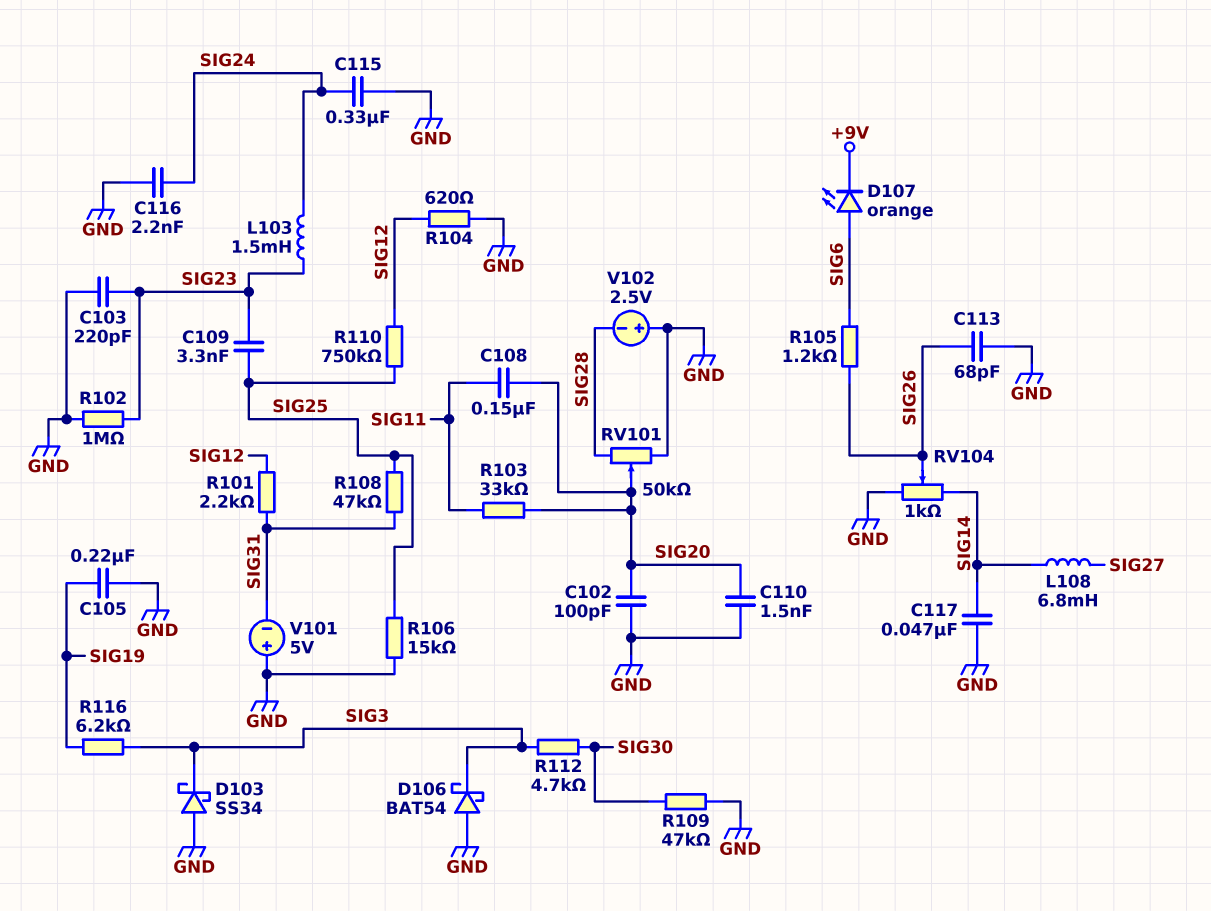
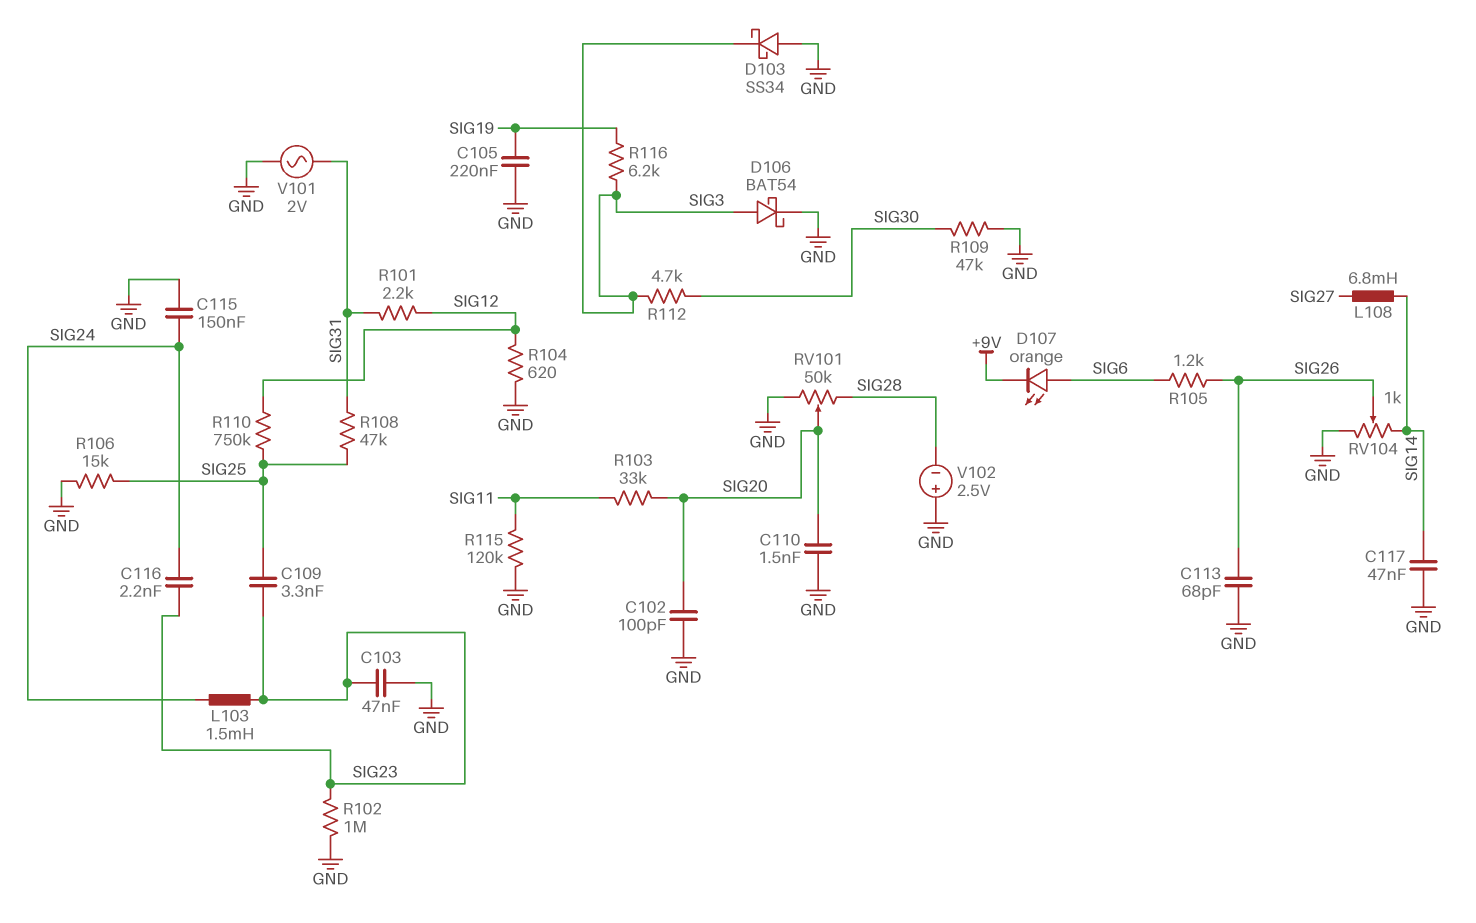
C103: 220pF (GND, SIG23) -> 47nF (GND, SIG23)
C108: 150nF (SIG11, SIG20) -> none
C115: 330nF (GND, SIG24) -> 150nF (GND, SIG24)
C116: 2.2nF (GND, SIG24) -> 2.2nF (SIG23, SIG24)
D106: schottky BAT54 (A GND, K SIG3) -> schottky BAT54 (A SIG3, K GND)
R115: none -> 120k (GND, SIG11)
V101: 5V (plus GND, minus SIG31) -> AC 2V (GND, SIG31)

